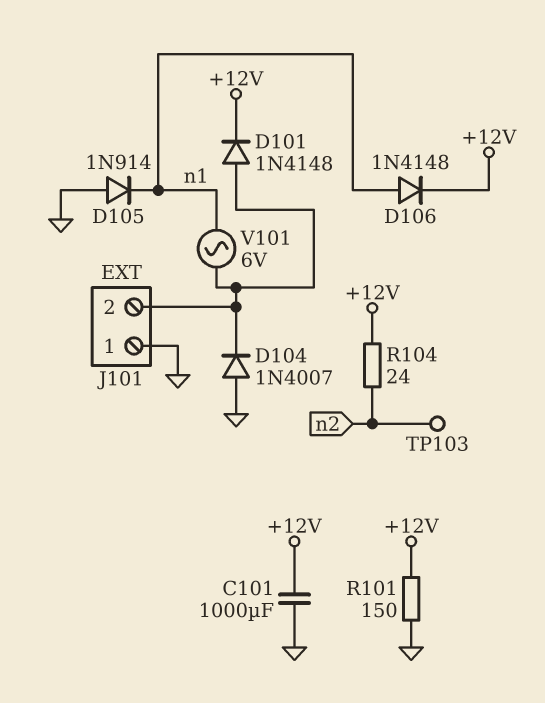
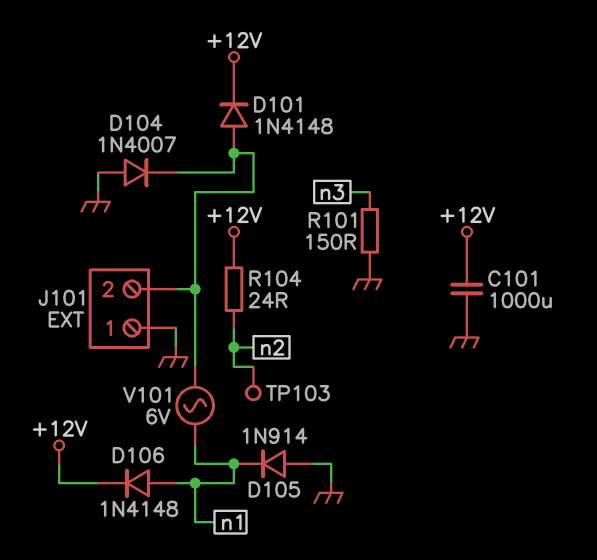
R101: 150 (+12V, GND) -> 150 (GND, n3)

